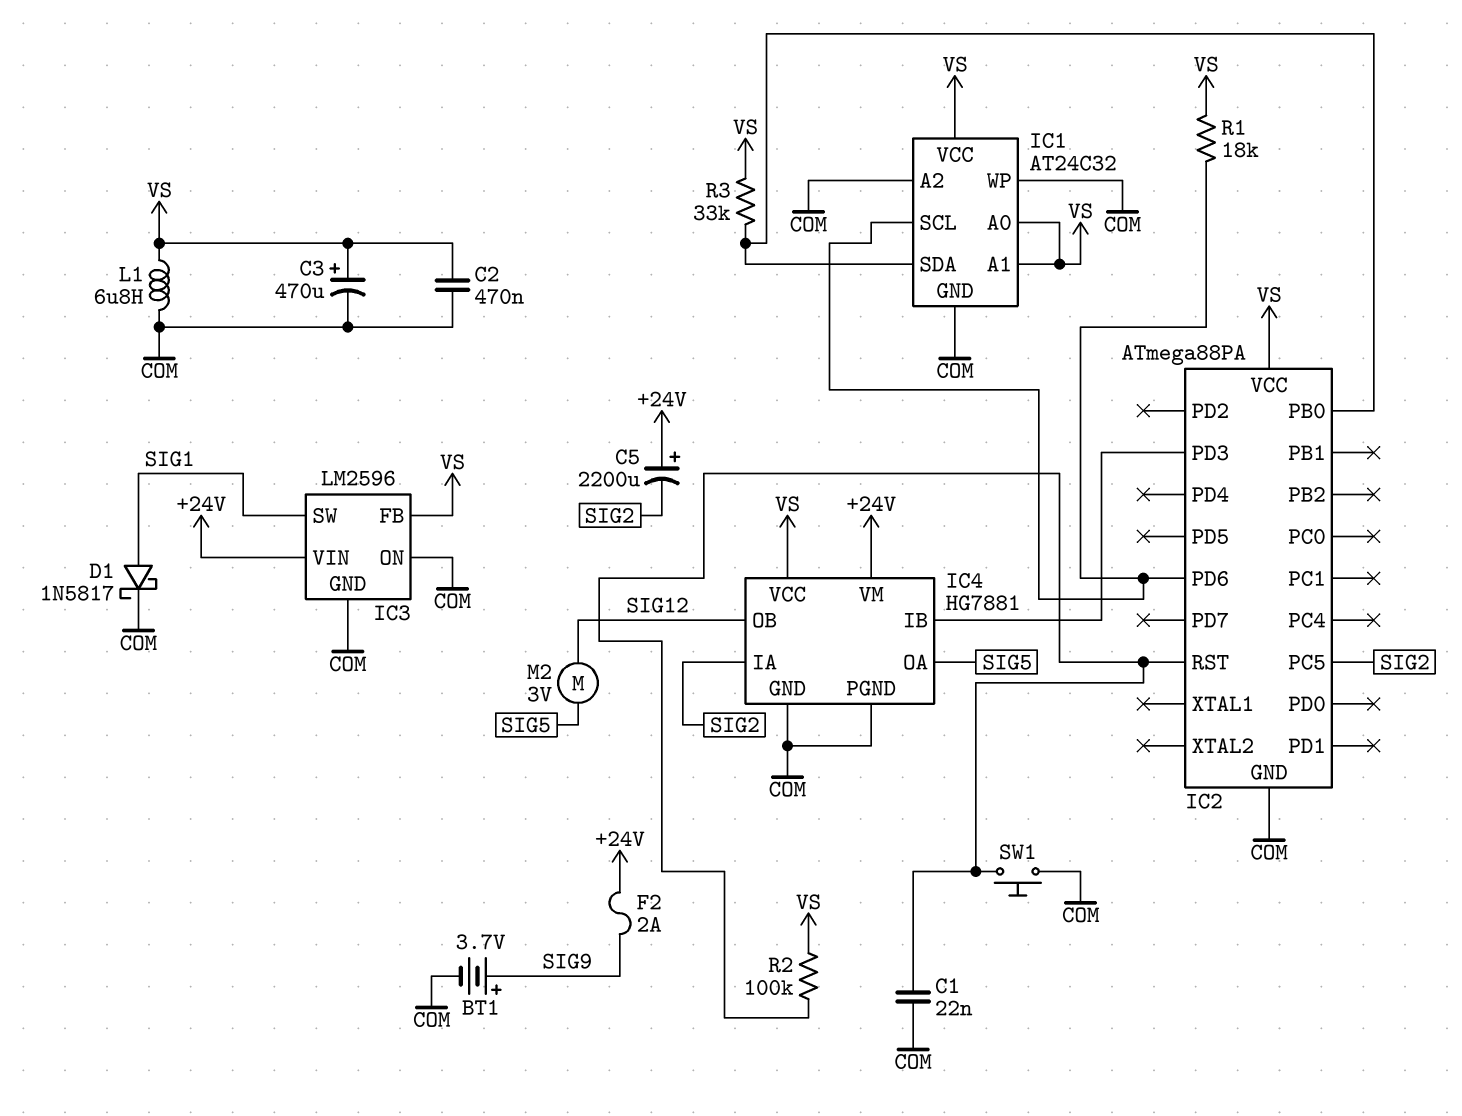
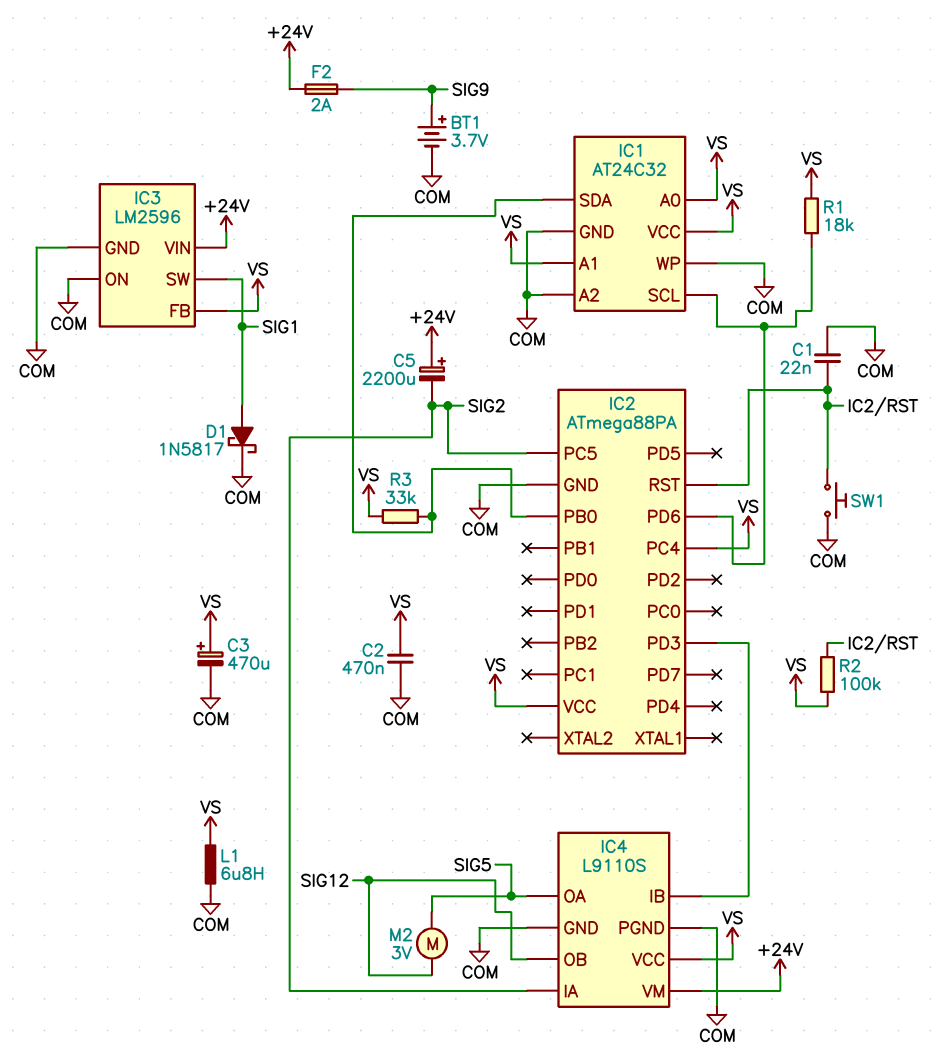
IC2 pin PC4: none -> VS
IC4: HG7881 -> L9110S

